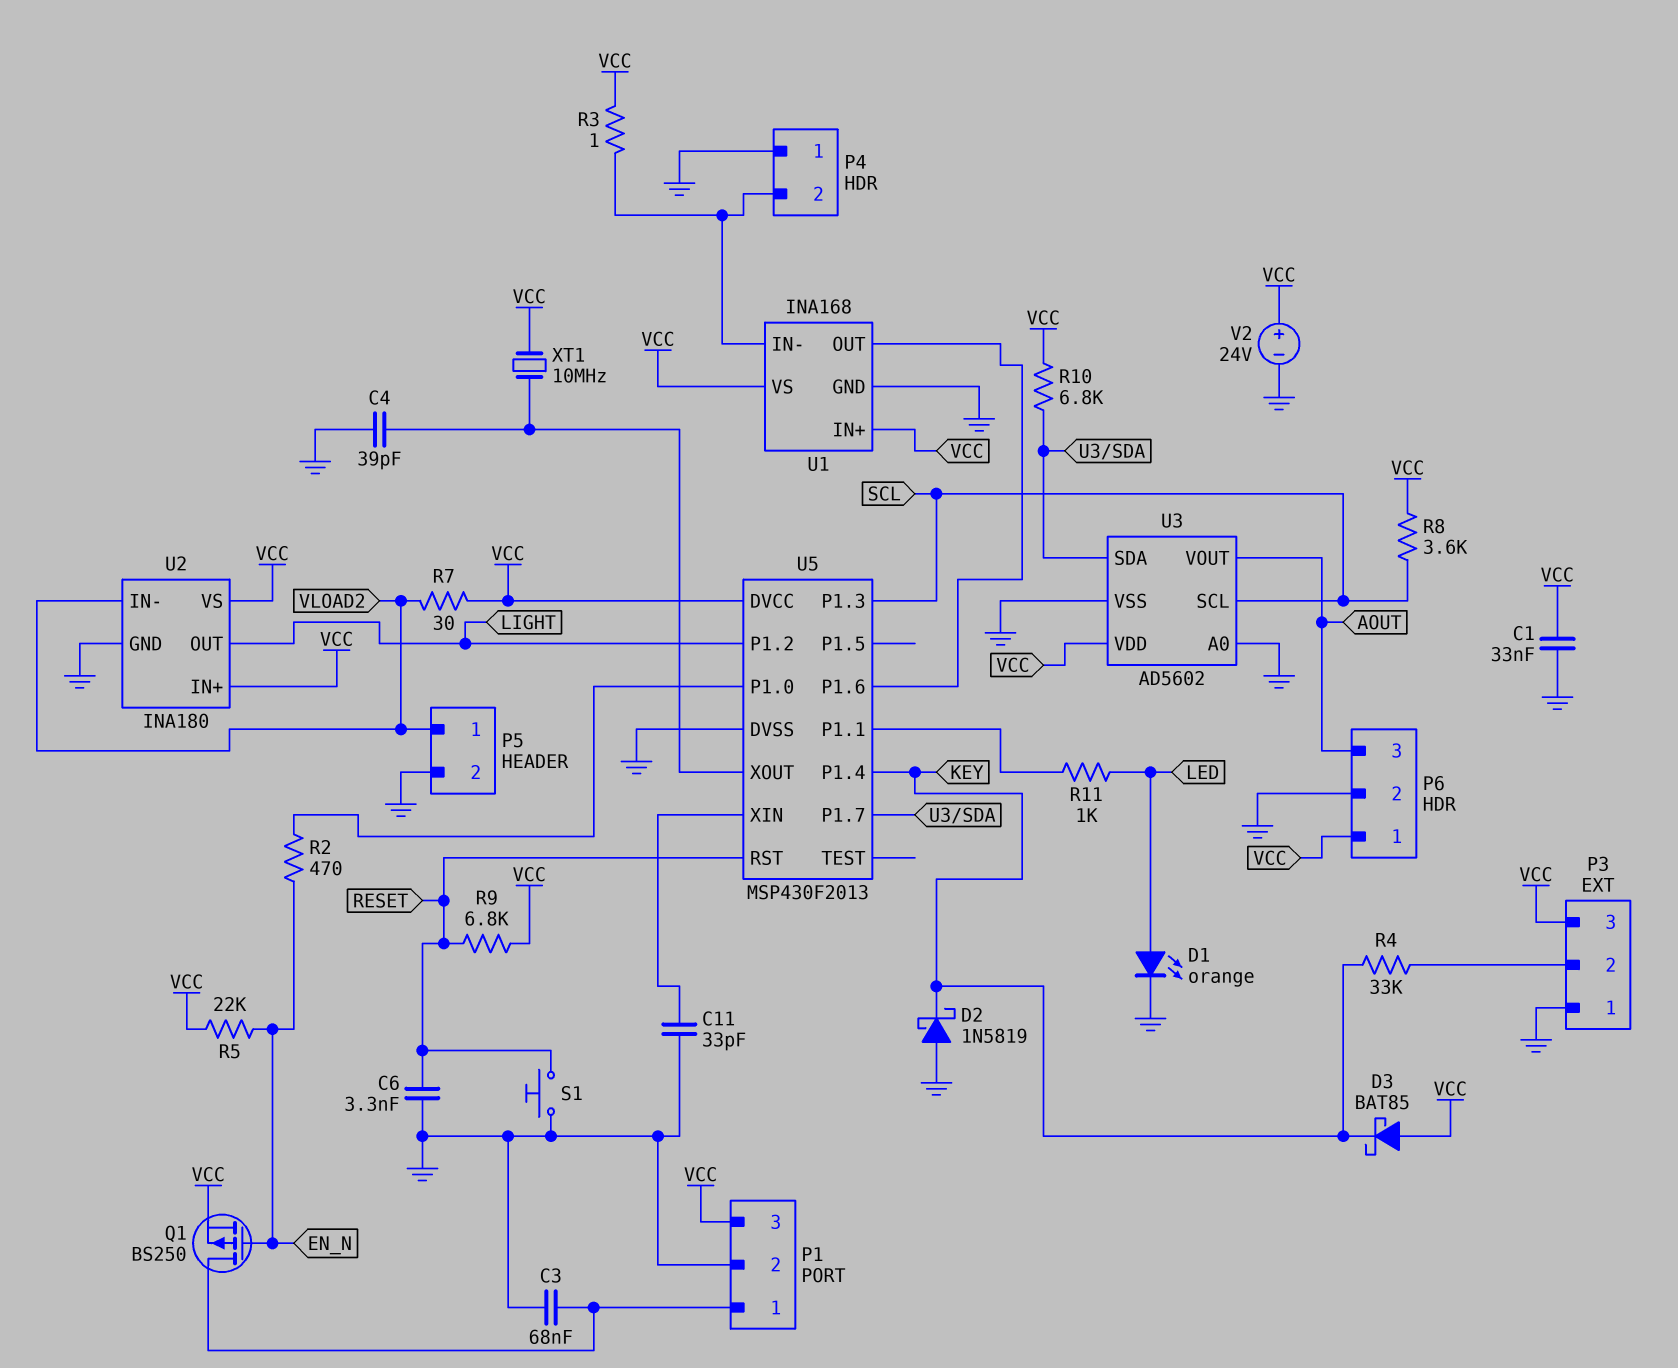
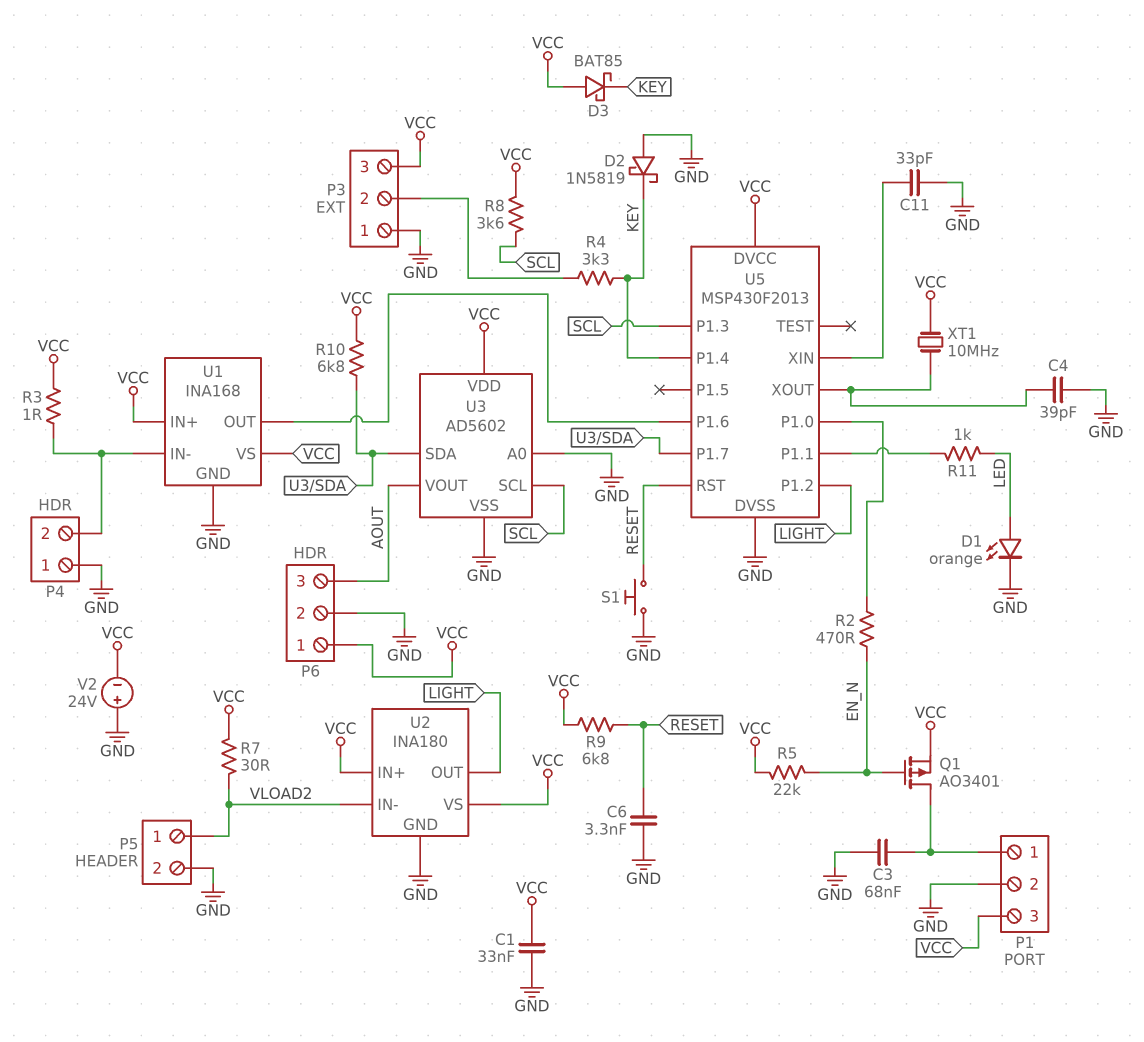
Q1: PMOS BS250 (G EN_N, D P1/1, S VCC) -> PMOS AO3401 (G EN_N, D P1/1, S VCC)
R4: 33k (KEY, P3/2) -> 3.3k (KEY, P3/2)
V2: 24V (plus VCC, minus GND) -> 24V (plus GND, minus VCC)

